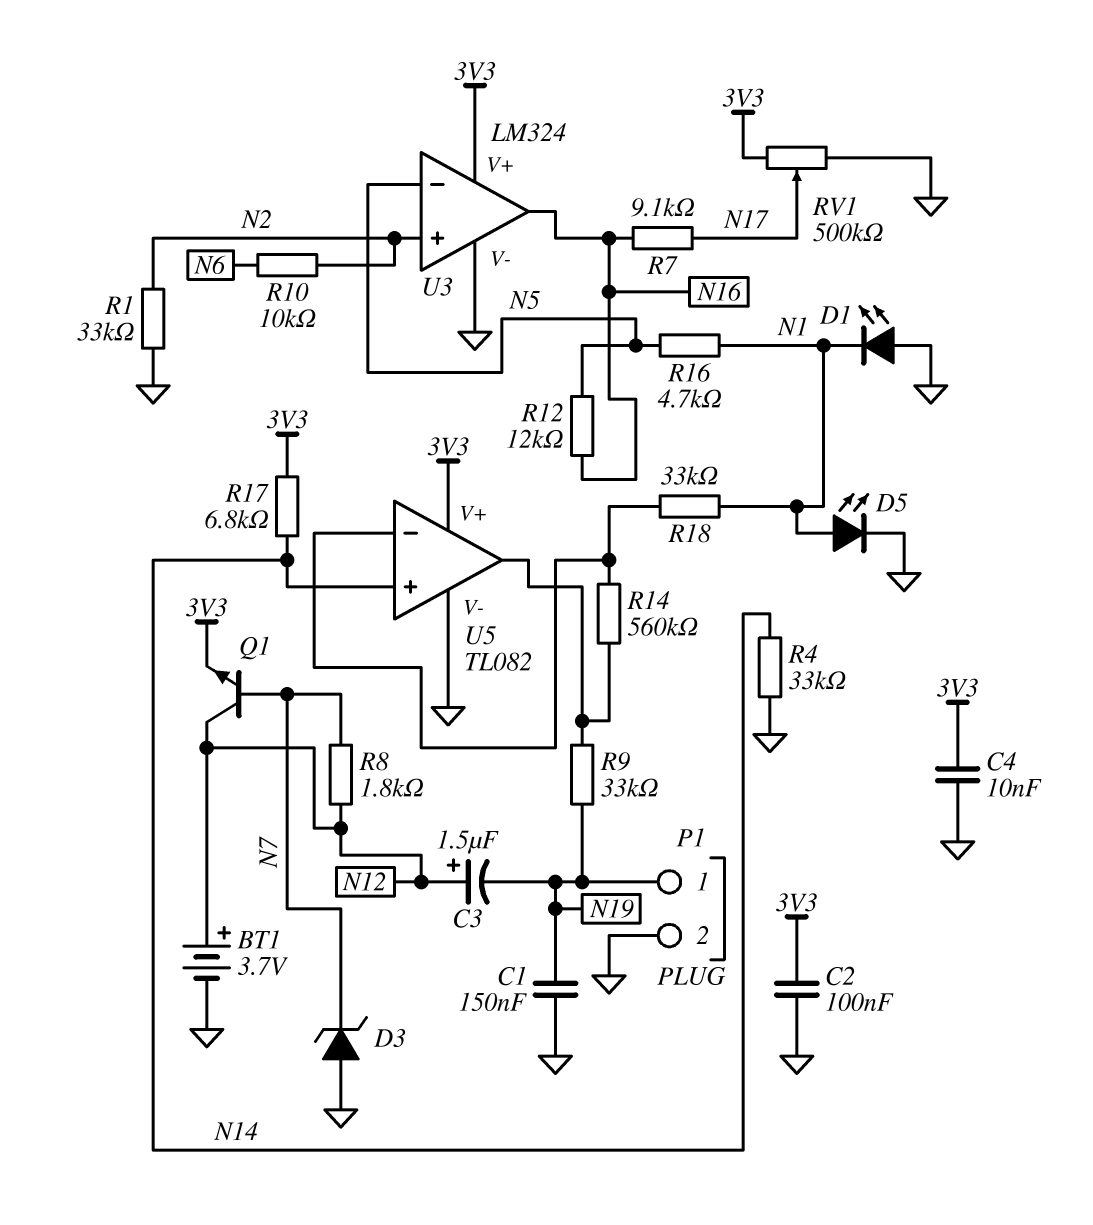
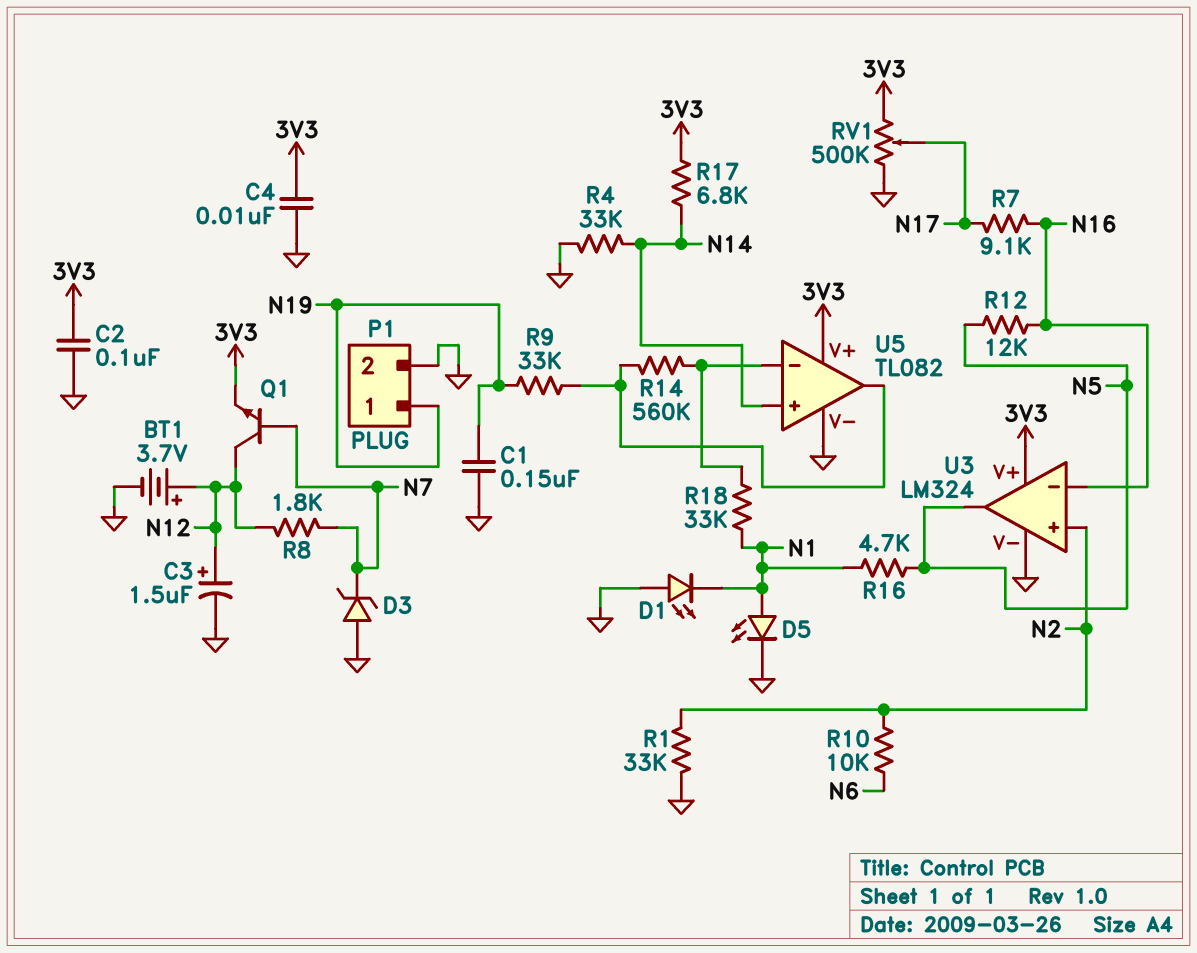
C3: 1.5uF (plus N12, minus N19) -> 1.5uF (plus N12, minus GND)
U3 pin in-: N5 -> N16
U3 pin out: N16 -> N5

